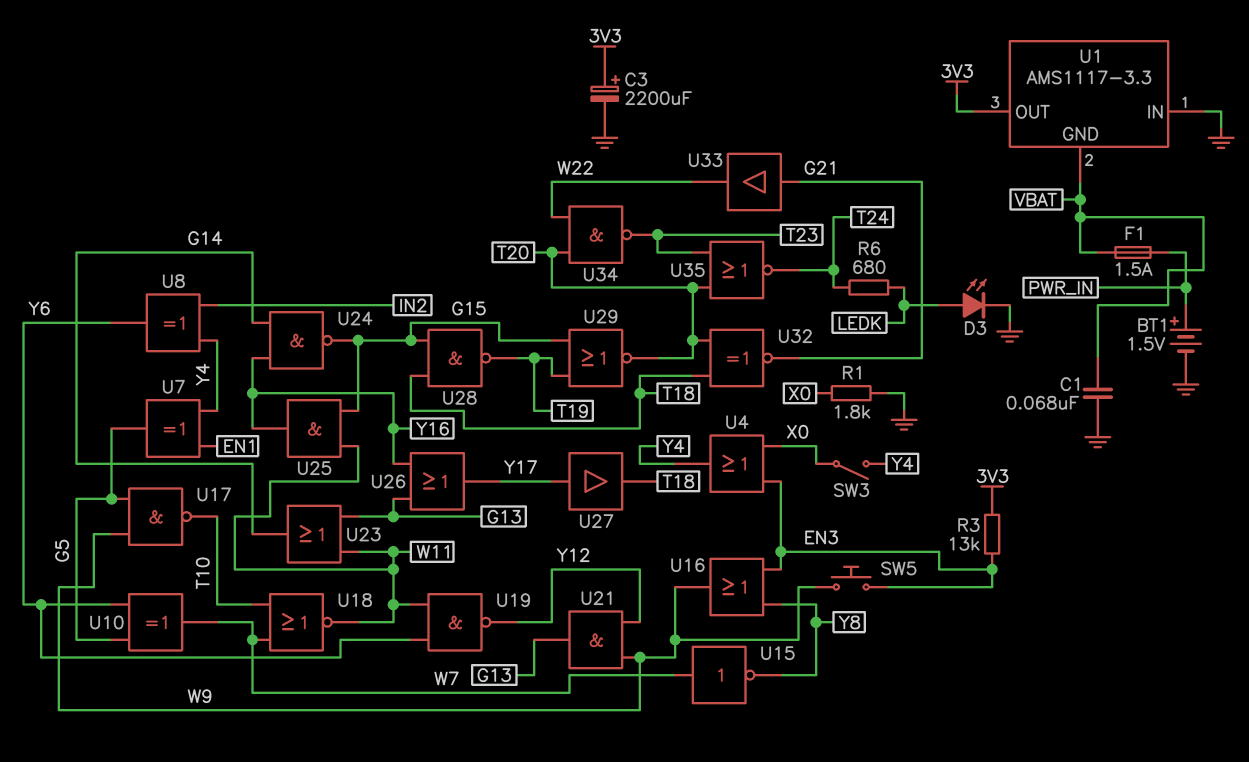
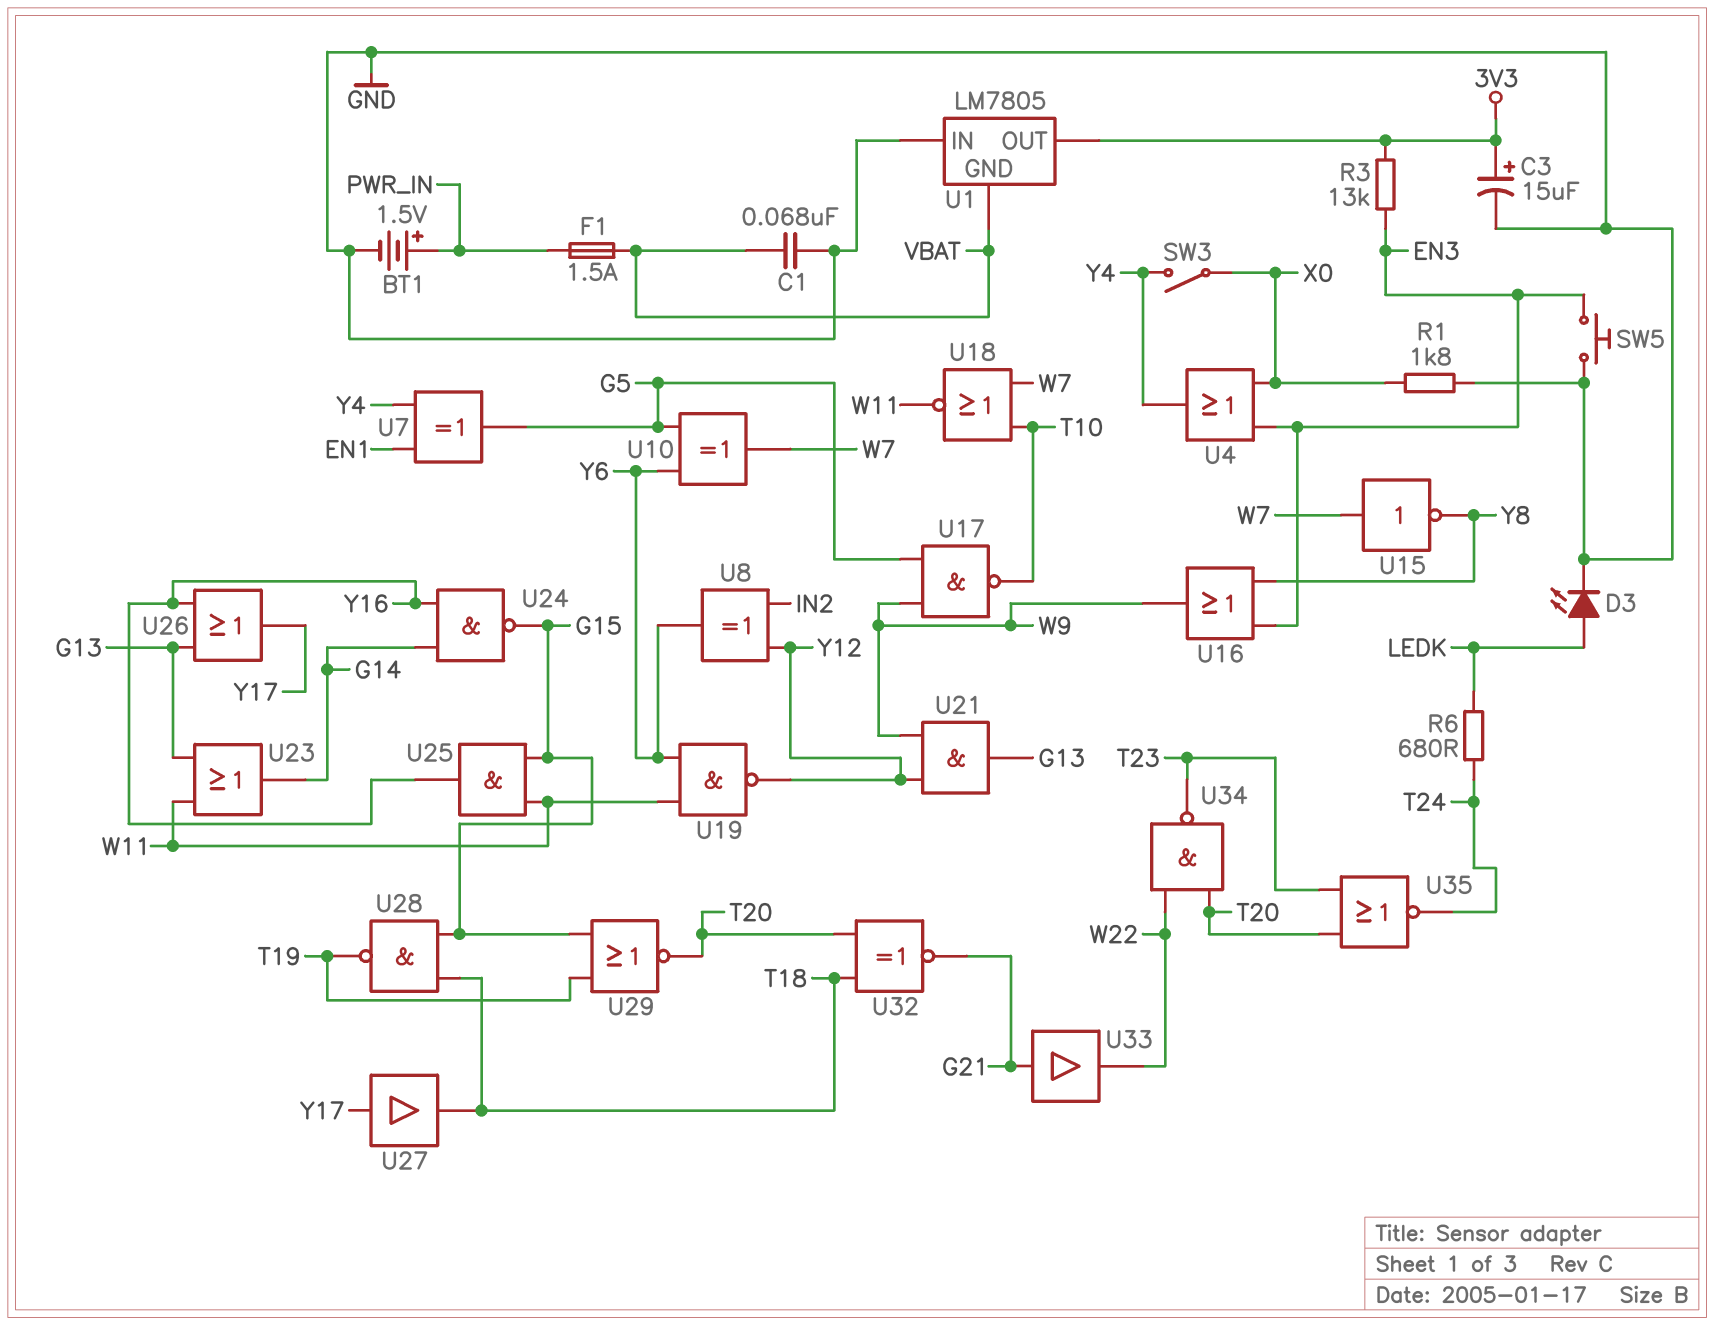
C3: 2200uF (plus 3V3, minus GND) -> 15uF (plus 3V3, minus GND)
SW5: button (EN3, W9) -> button (EN3, GND)
U1: AMS1117-3.3 -> LM7805
U8: XOR (in IN2, in Y4, out Y6) -> XOR (in IN2, in Y12, out Y6)

